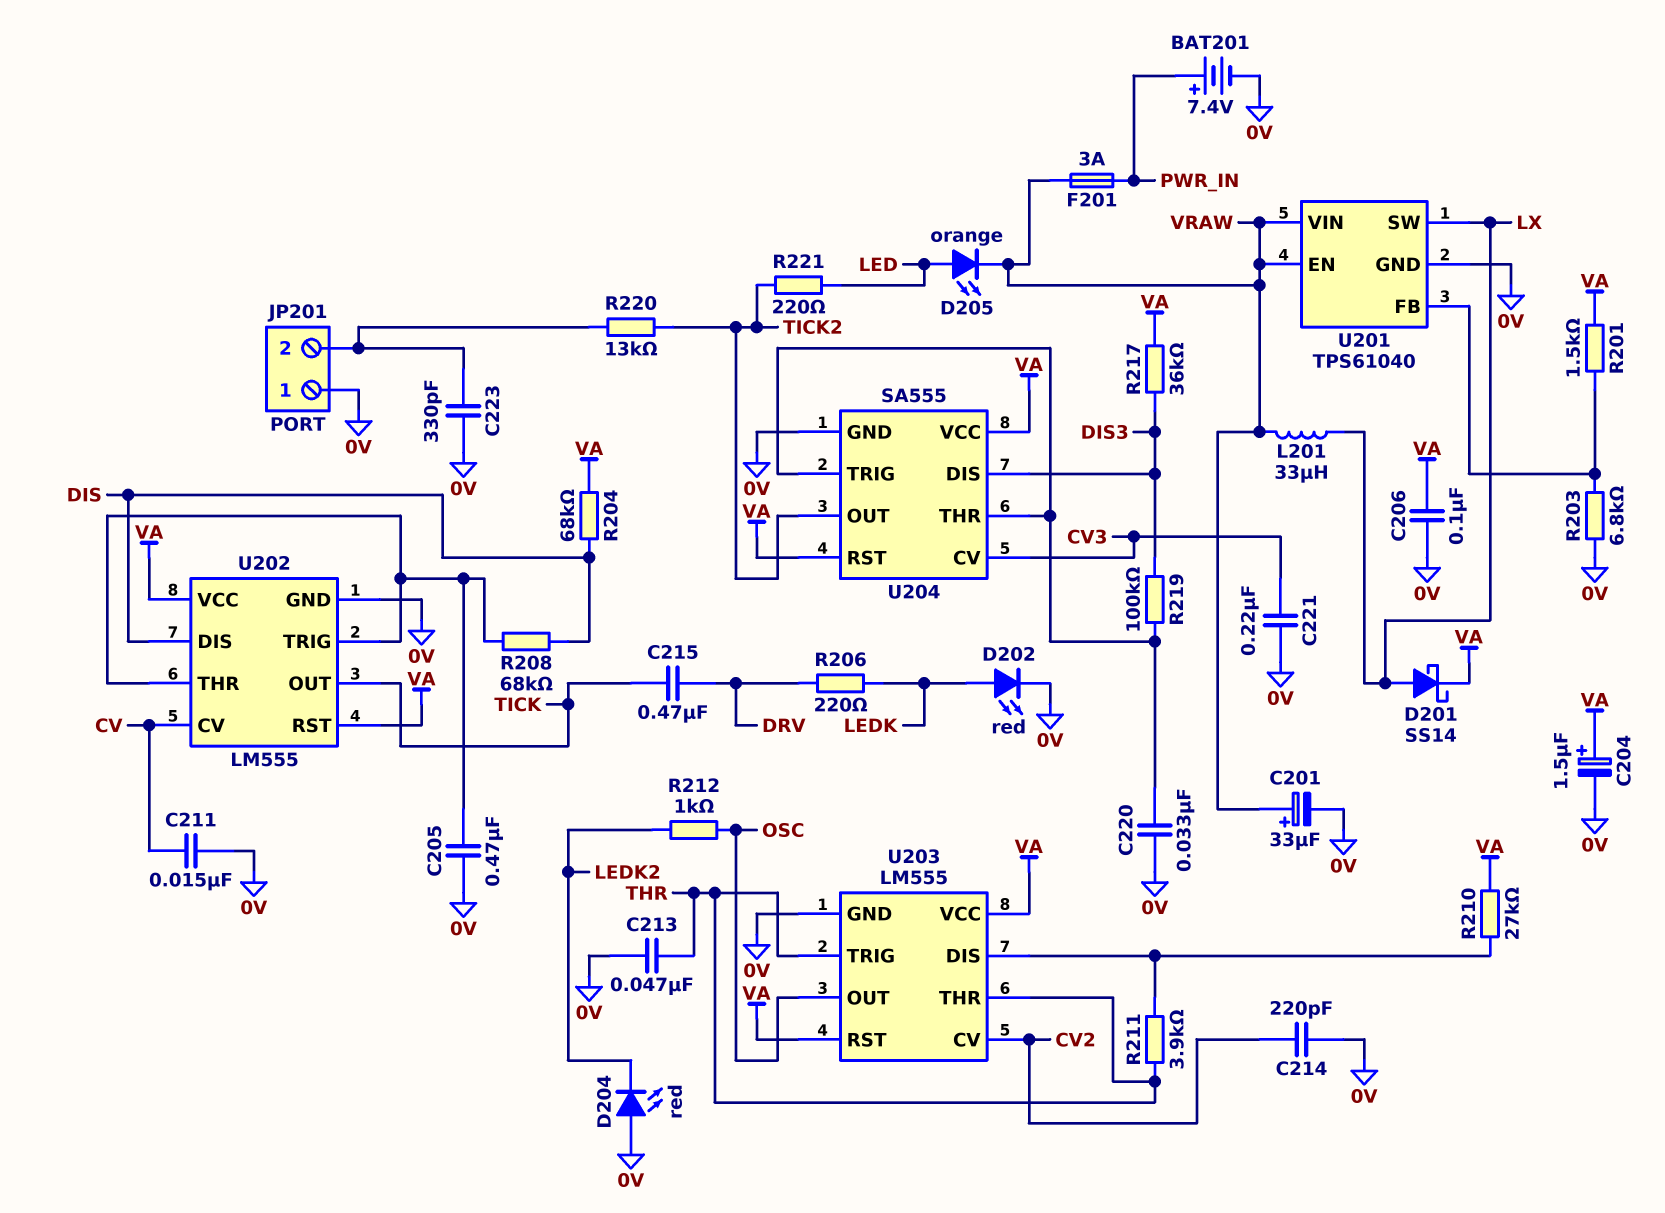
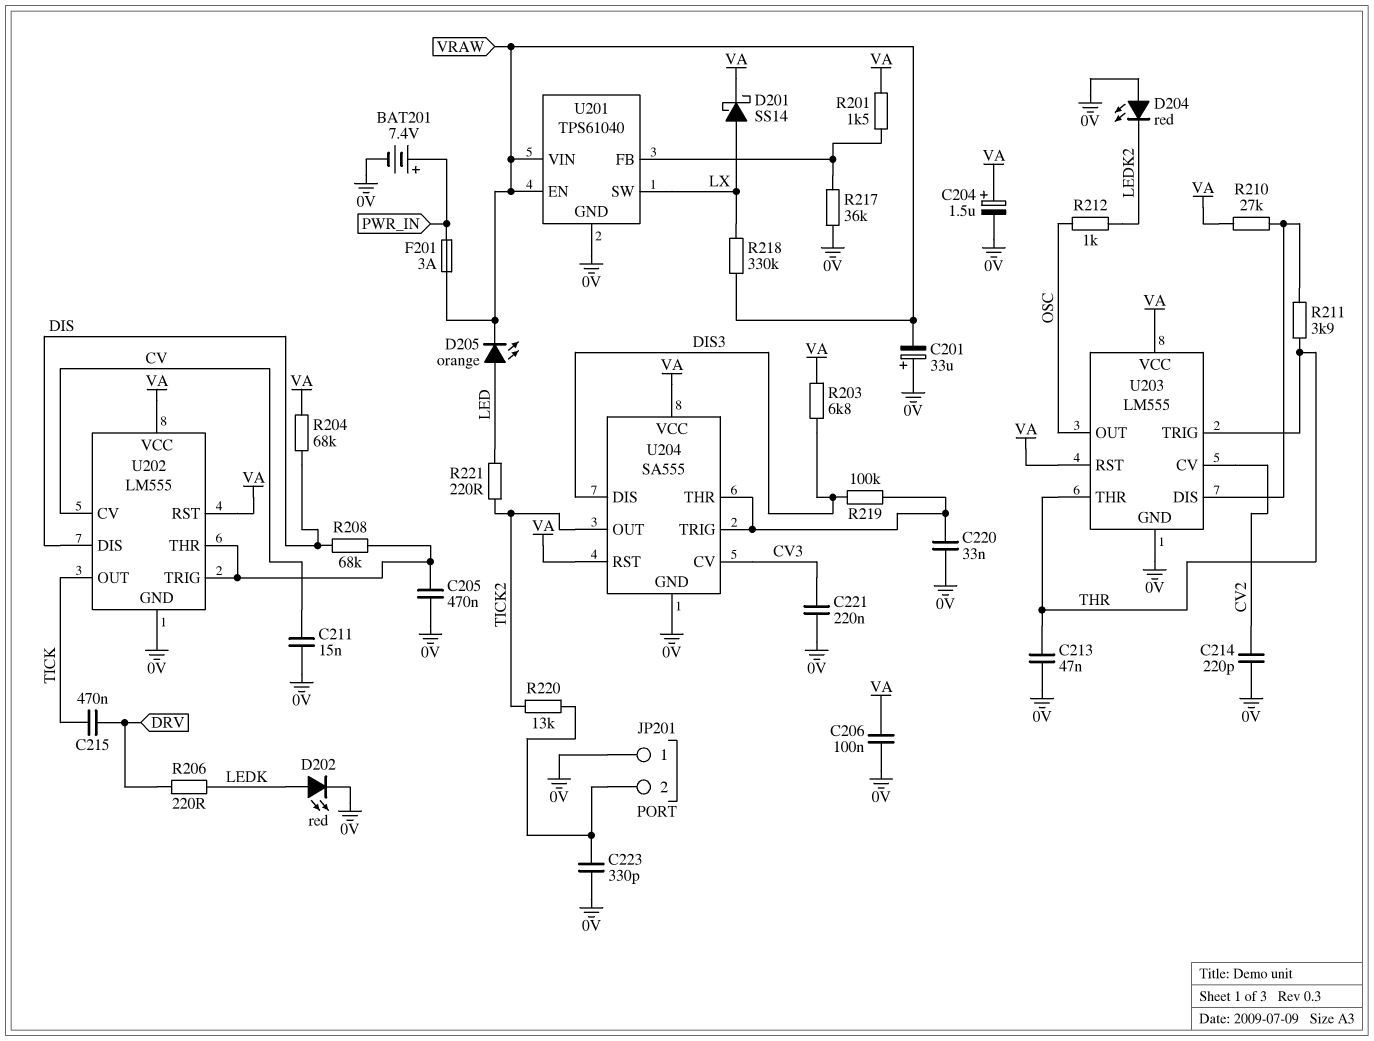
C201: 33uF (plus VRAW, minus 0V) -> 33uF (plus 0V, minus VRAW)
L201: 33uH (LX, VRAW) -> none
R203: 6.8k (0V, U201/FB) -> 6.8k (DIS3, VA)
R217: 36k (DIS3, VA) -> 36k (0V, U201/FB)
R218: none -> 330k (LX, VRAW)

